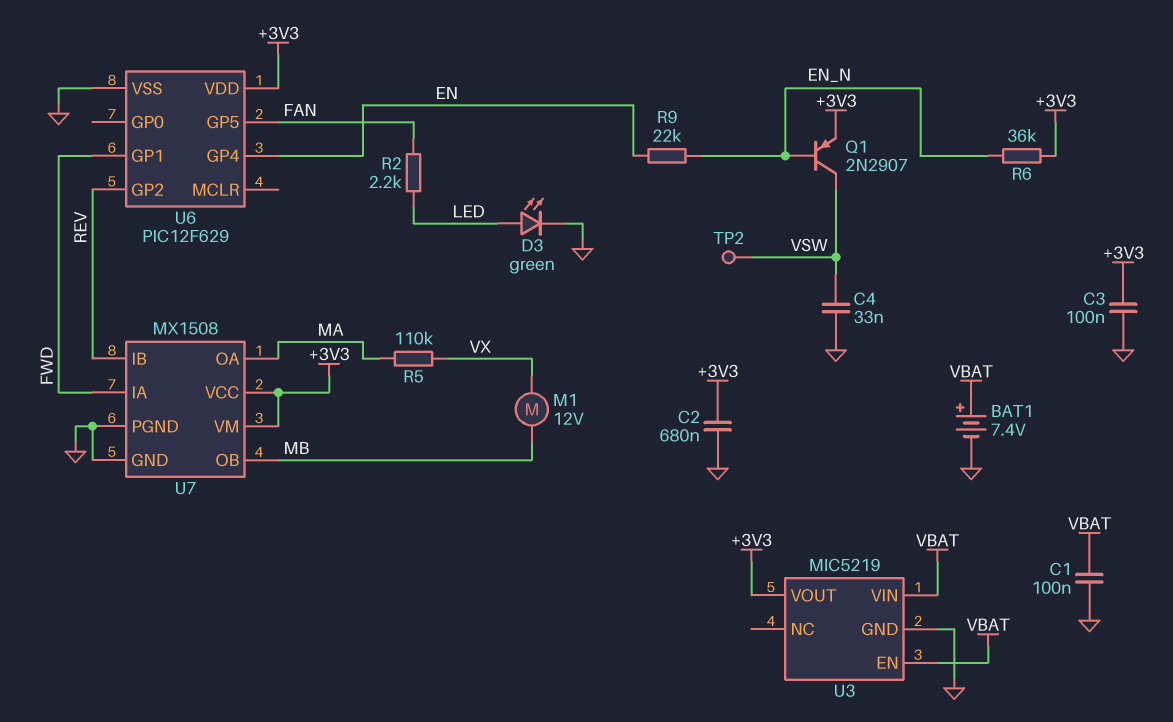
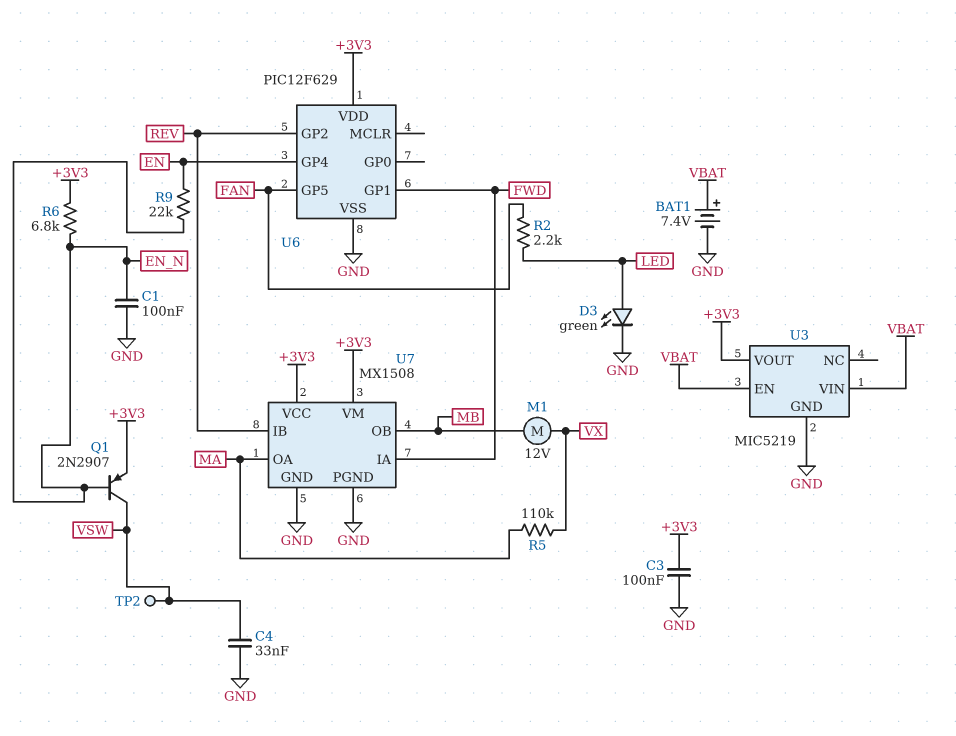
C1: 100nF (GND, VBAT) -> 100nF (EN_N, GND)
C2: 680nF (+3V3, GND) -> none
R6: 36k (+3V3, EN_N) -> 6.8k (+3V3, EN_N)

